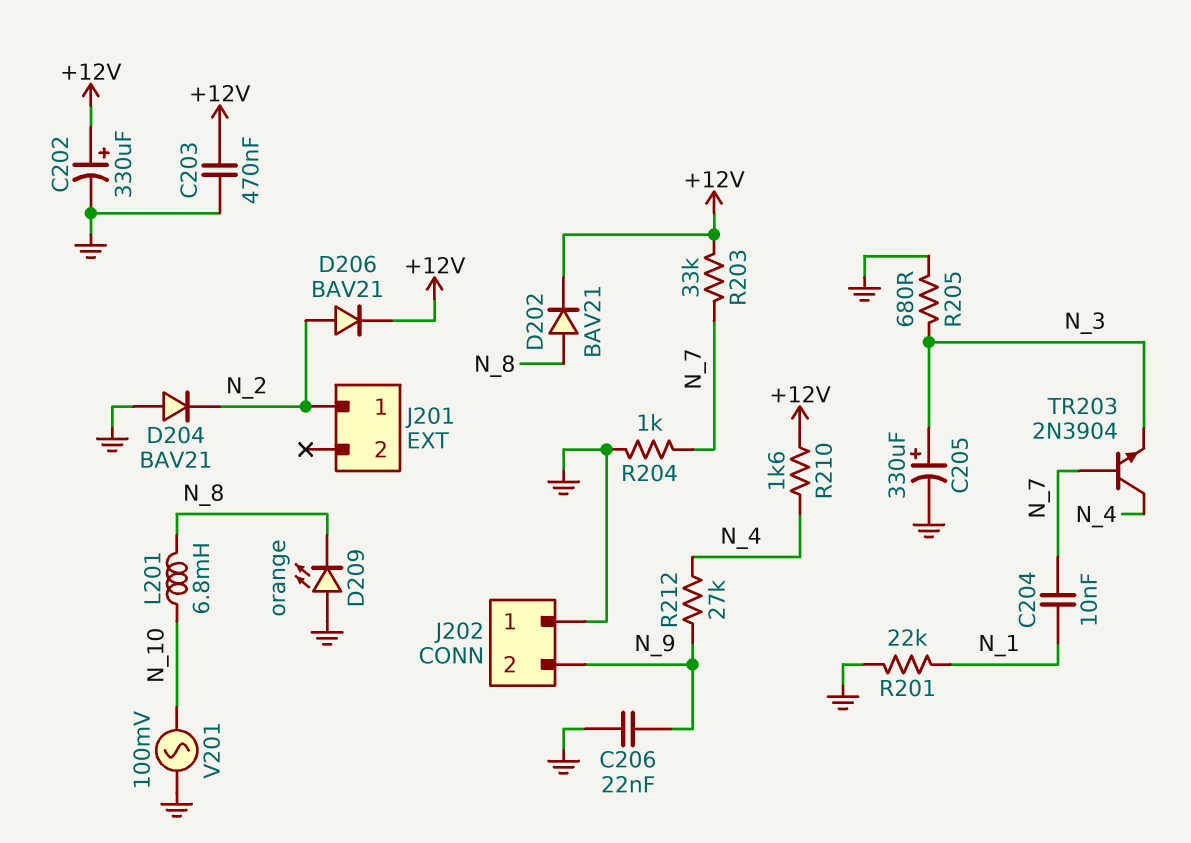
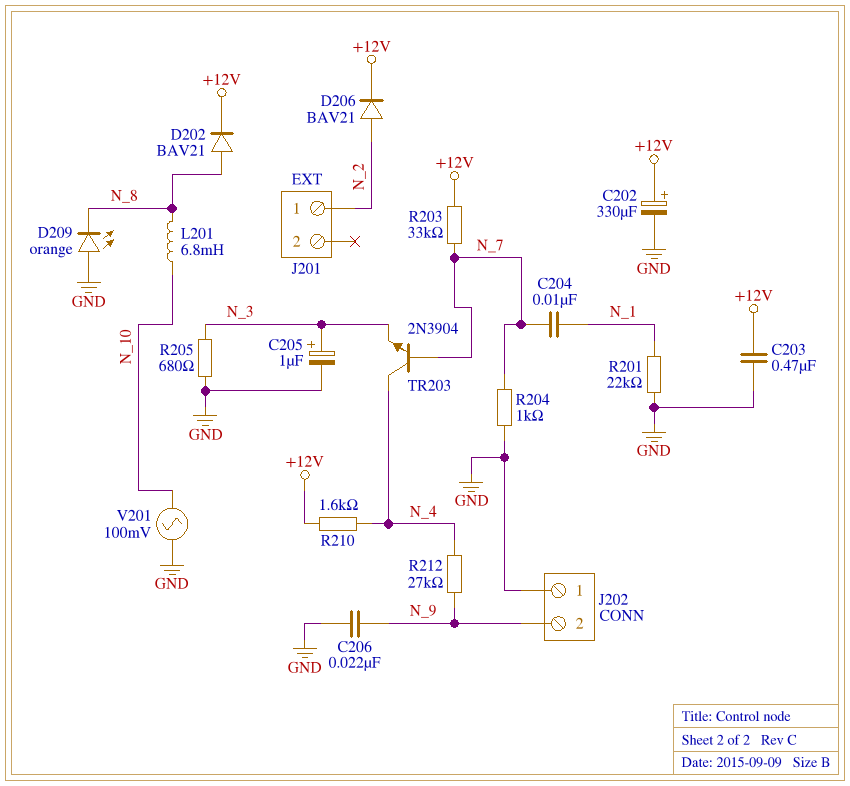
C205: 330uF (plus N_3, minus GND) -> 1uF (plus N_3, minus GND)
D204: diode BAV21 (A GND, K N_2) -> none

